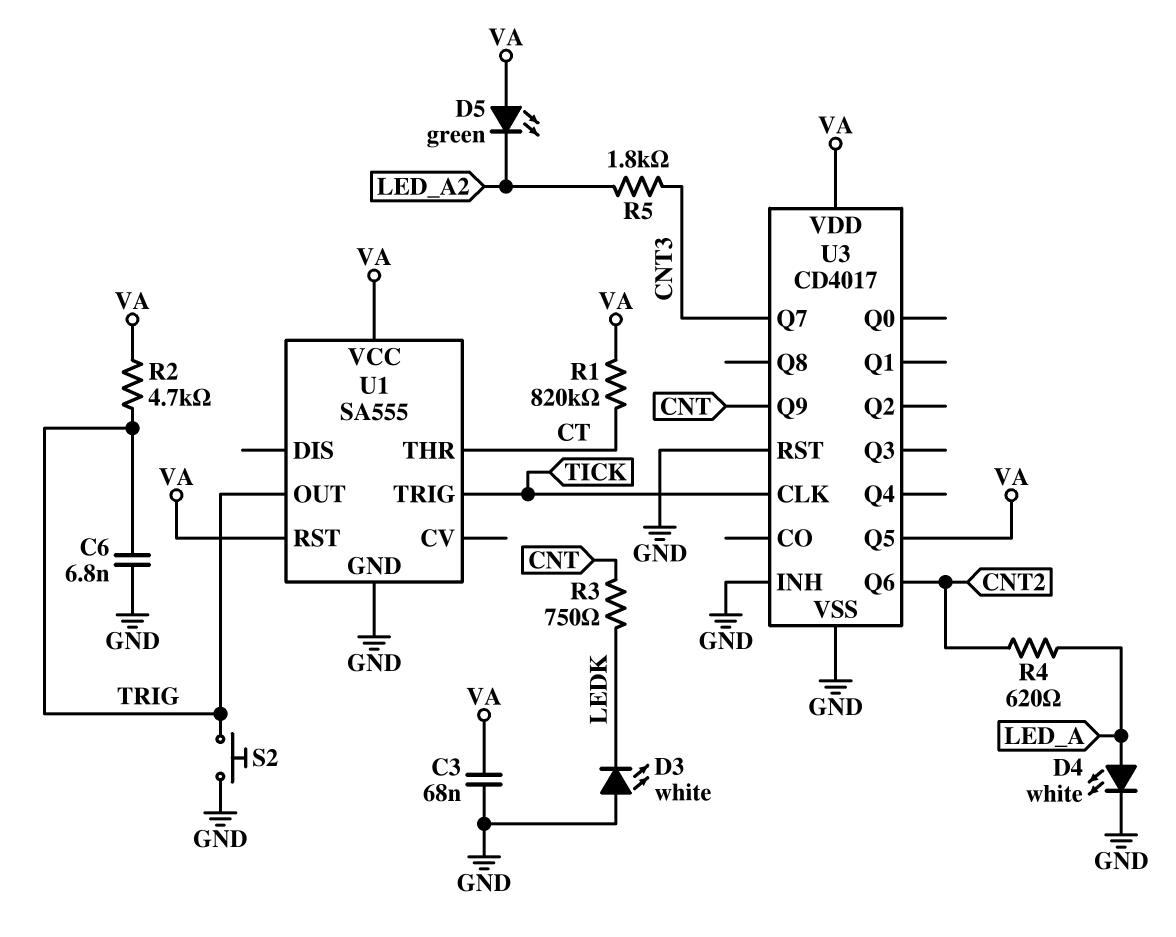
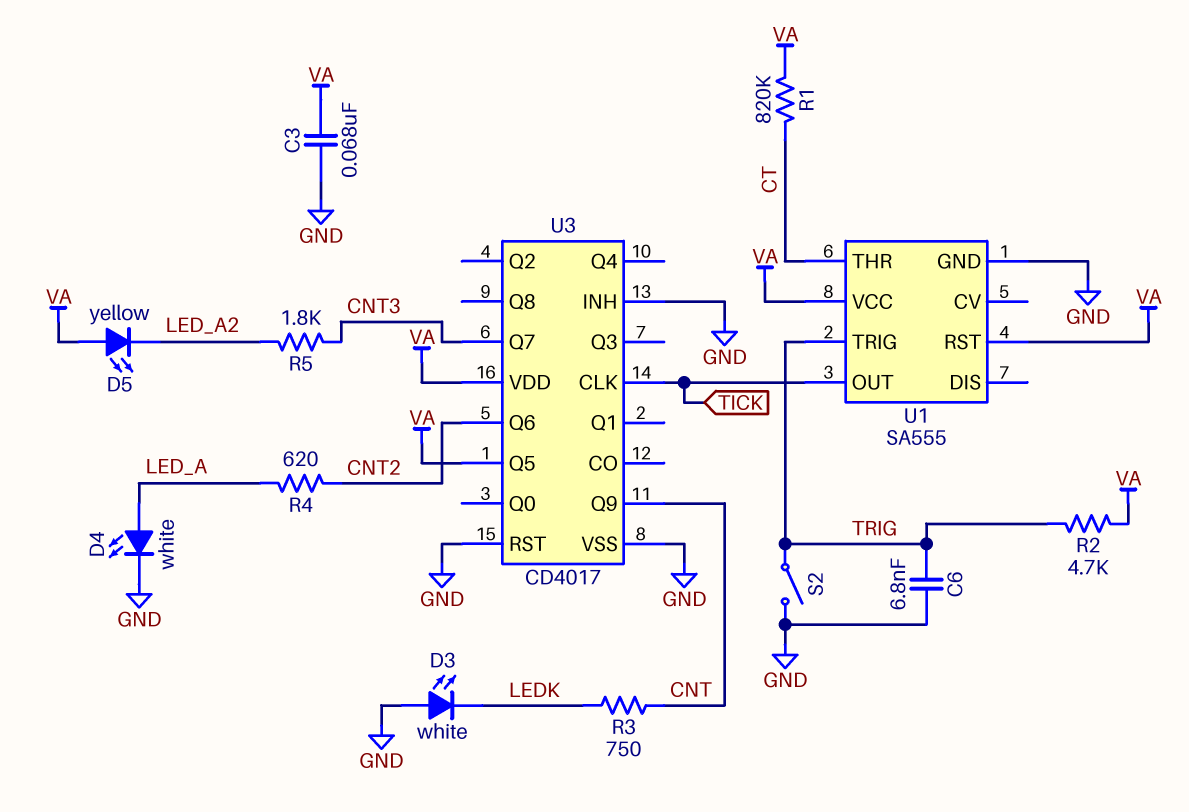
D5: LED green (A VA, K LED_A2) -> LED yellow (A VA, K LED_A2)
S2: button (GND, TRIG) -> switch (GND, TRIG)
U1 pin OUT: TRIG -> TICK
U1 pin TRIG: TICK -> TRIG

